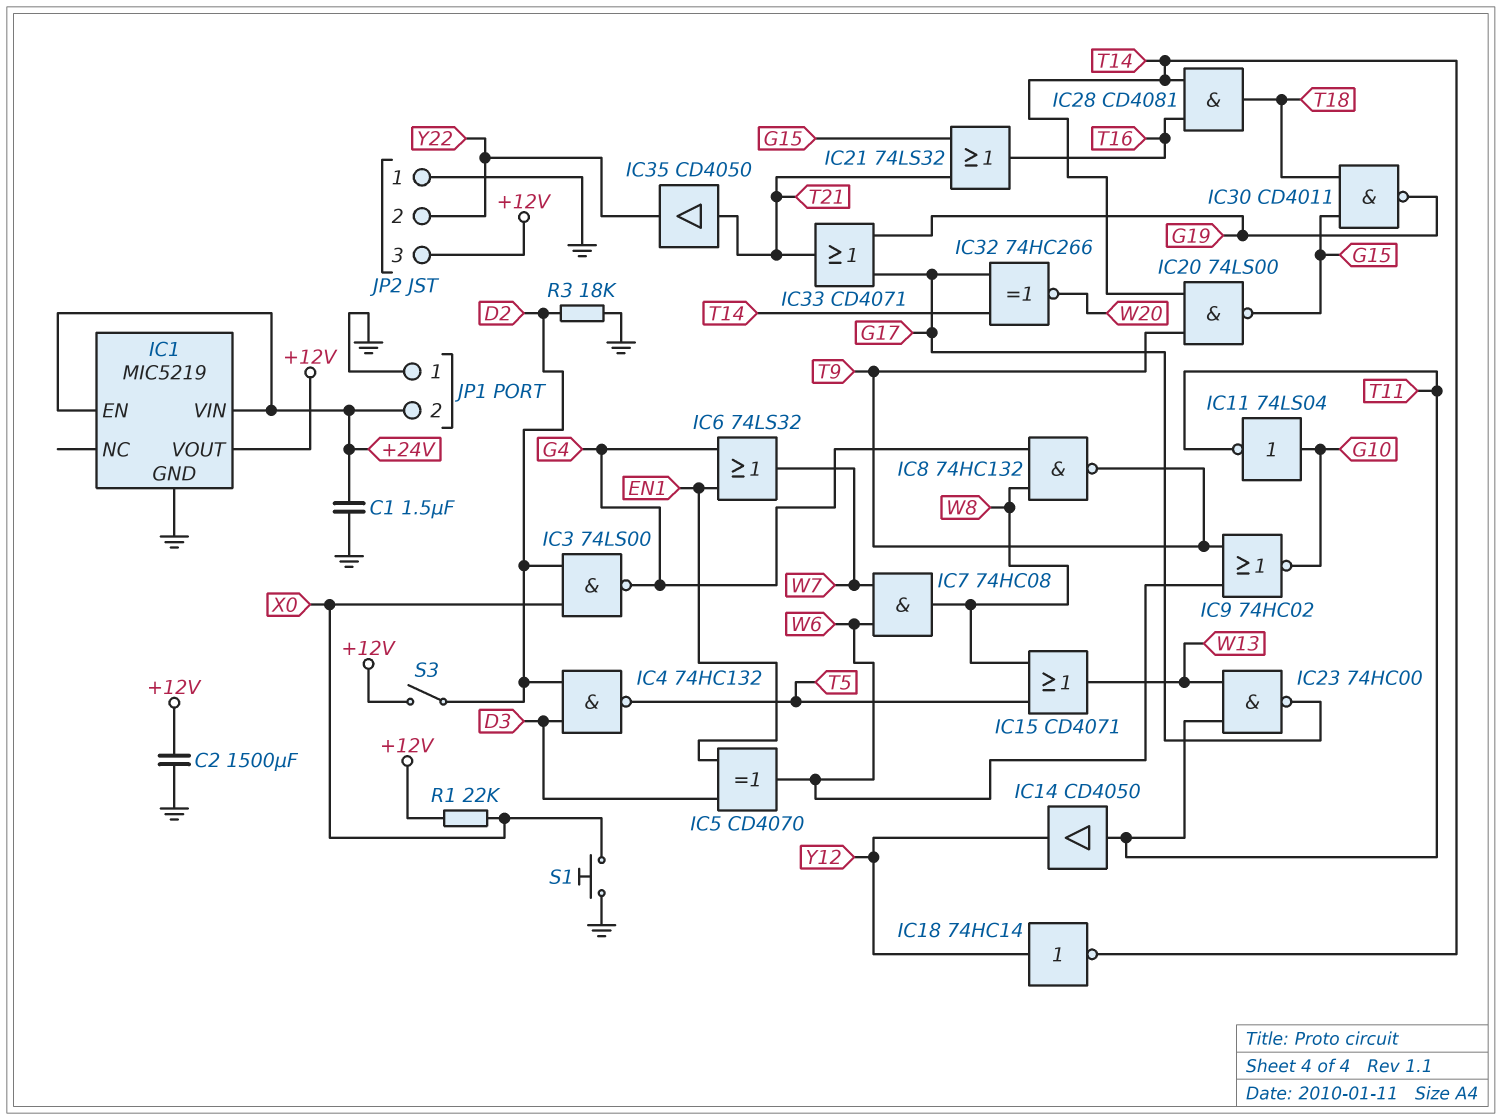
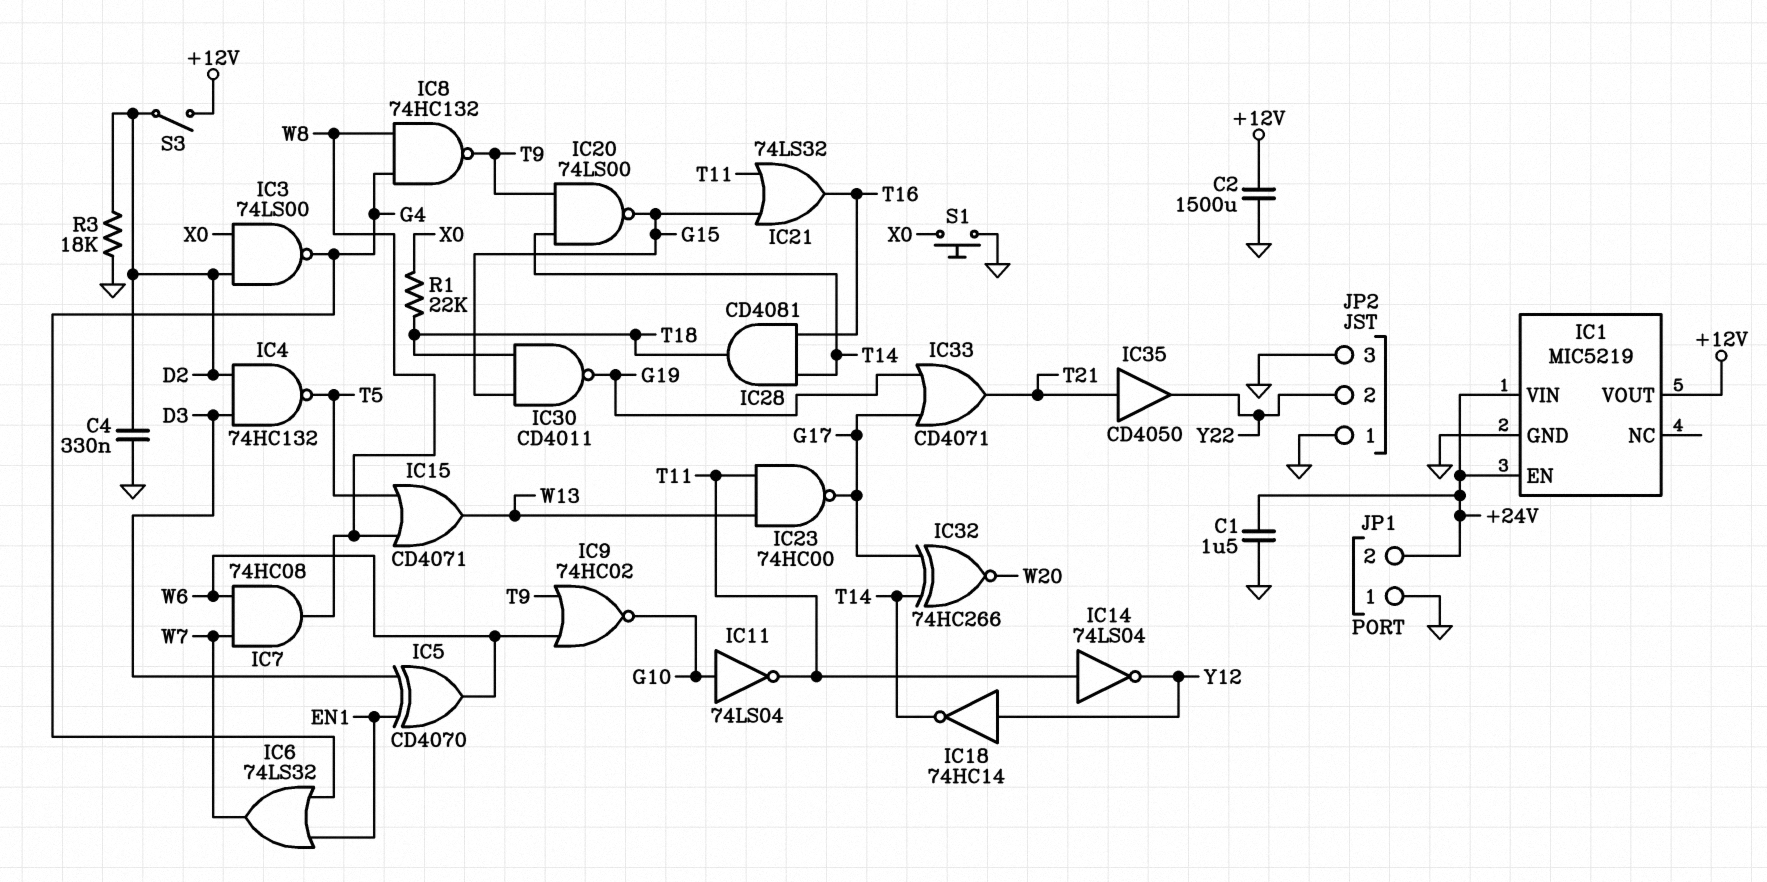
C4: none -> 330nF (D2, GND)
IC14: buffer CD4050 (in T11, out Y12) -> NOT 74LS04 (in T11, out Y12)
IC21: OR 74LS32 (in G15, in T21, out T16) -> OR 74LS32 (in G15, in T11, out T16)
JP2 pin 3: +12V -> GND
R1: 22k (+12V, X0) -> 22k (T18, X0)

